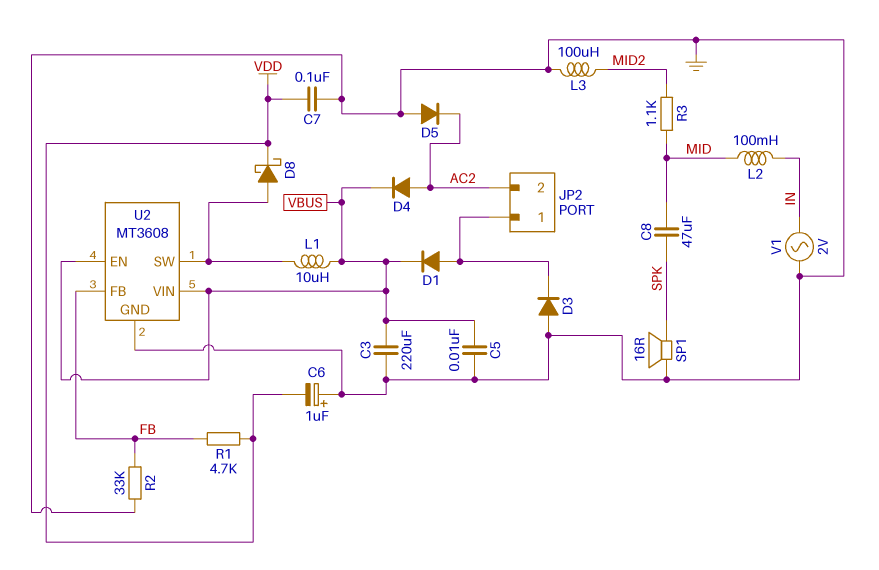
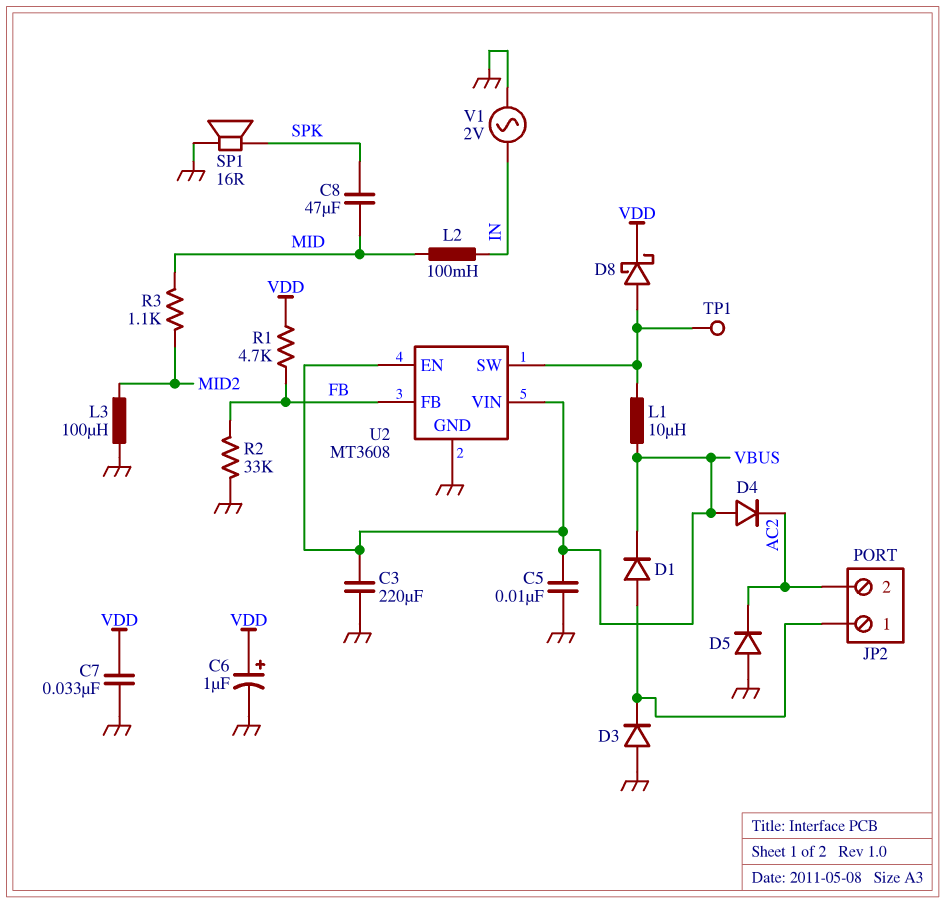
C6: 1uF (plus GND, minus VDD) -> 1uF (plus VDD, minus GND)
C7: 100nF (GND, VDD) -> 33nF (GND, VDD)
D4: diode (A AC2, K VBUS) -> diode (A VBUS, K AC2)
TP1: none -> test point (U2/SW)

